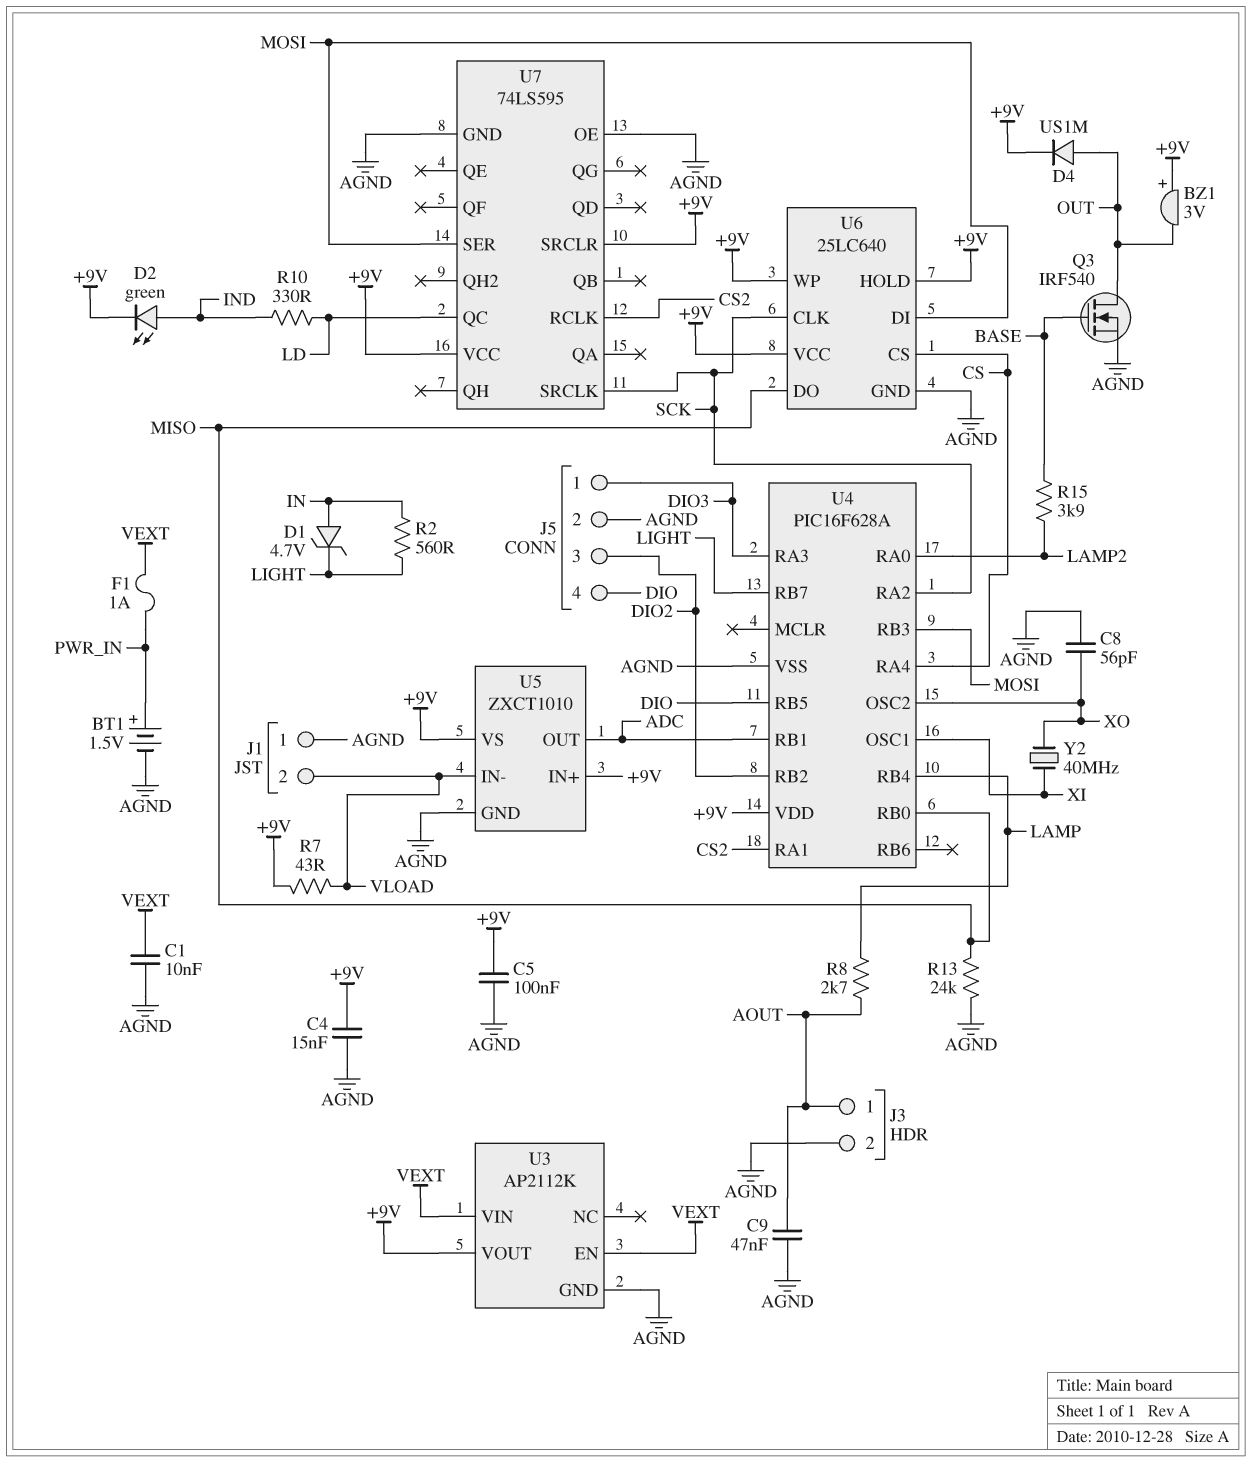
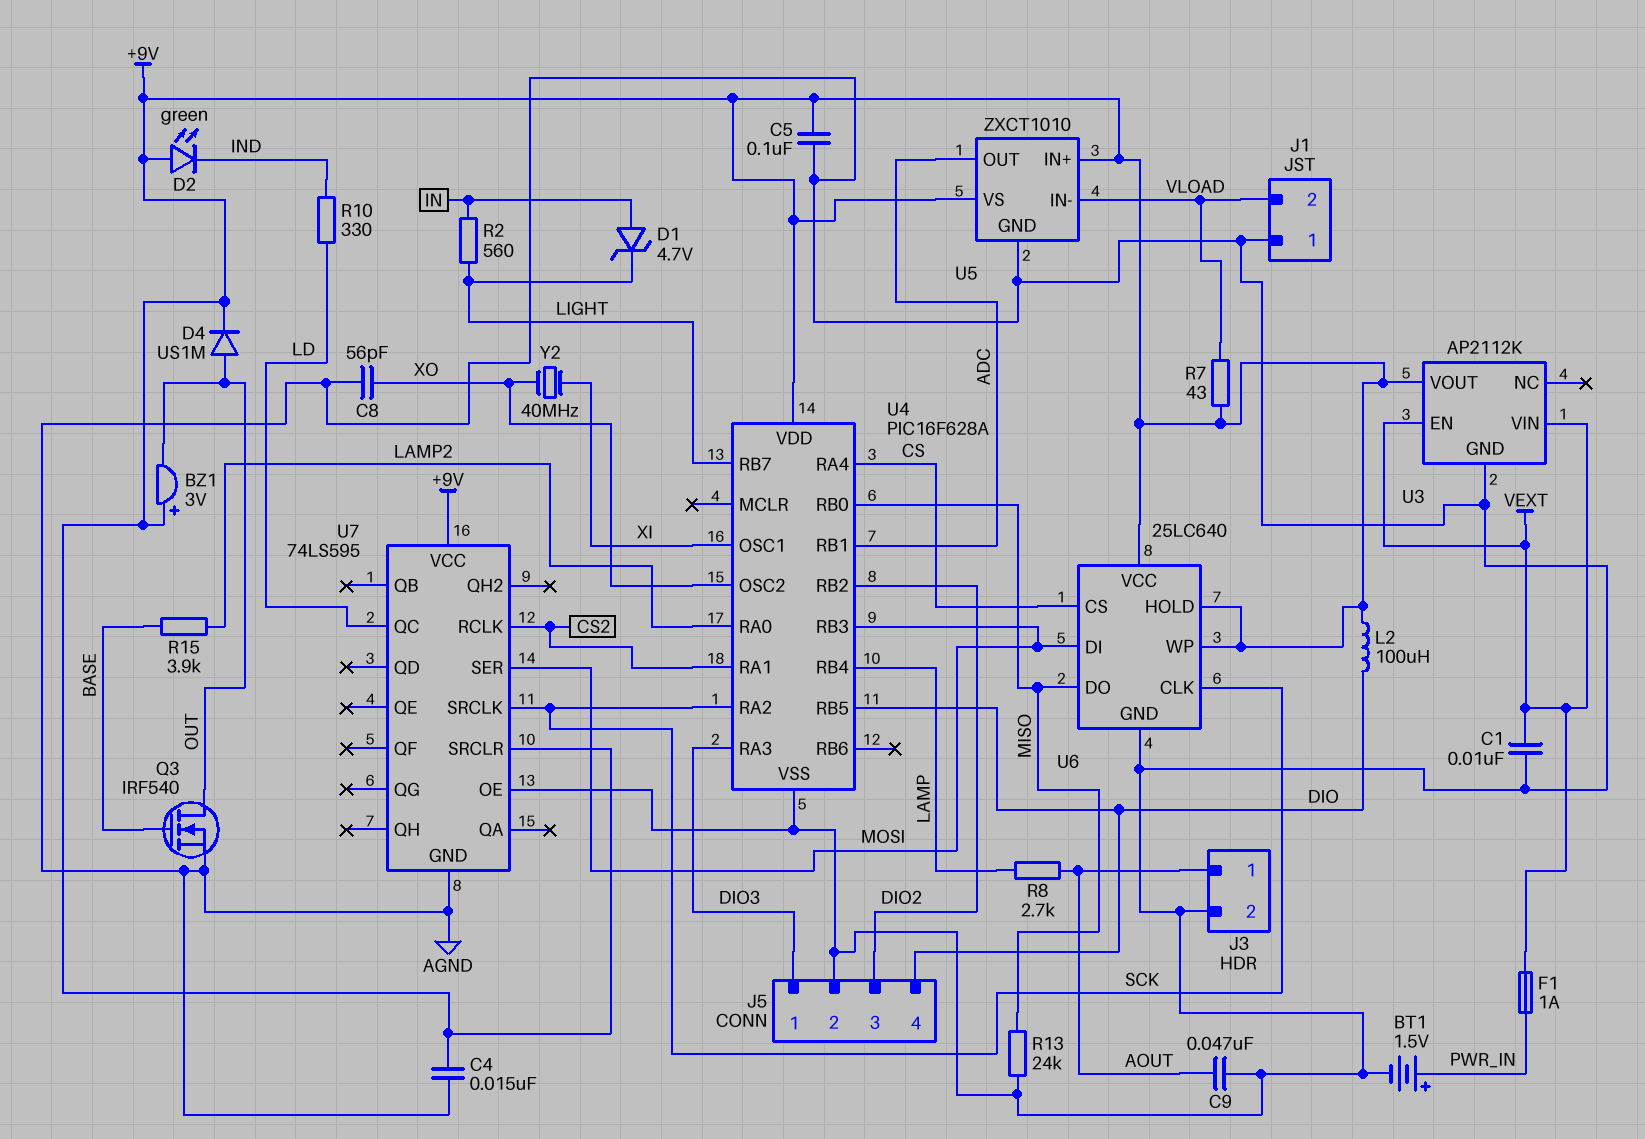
D2: LED green (A IND, K +9V) -> LED green (A +9V, K IND)
L2: none -> 100uH (+9V, DIO)

